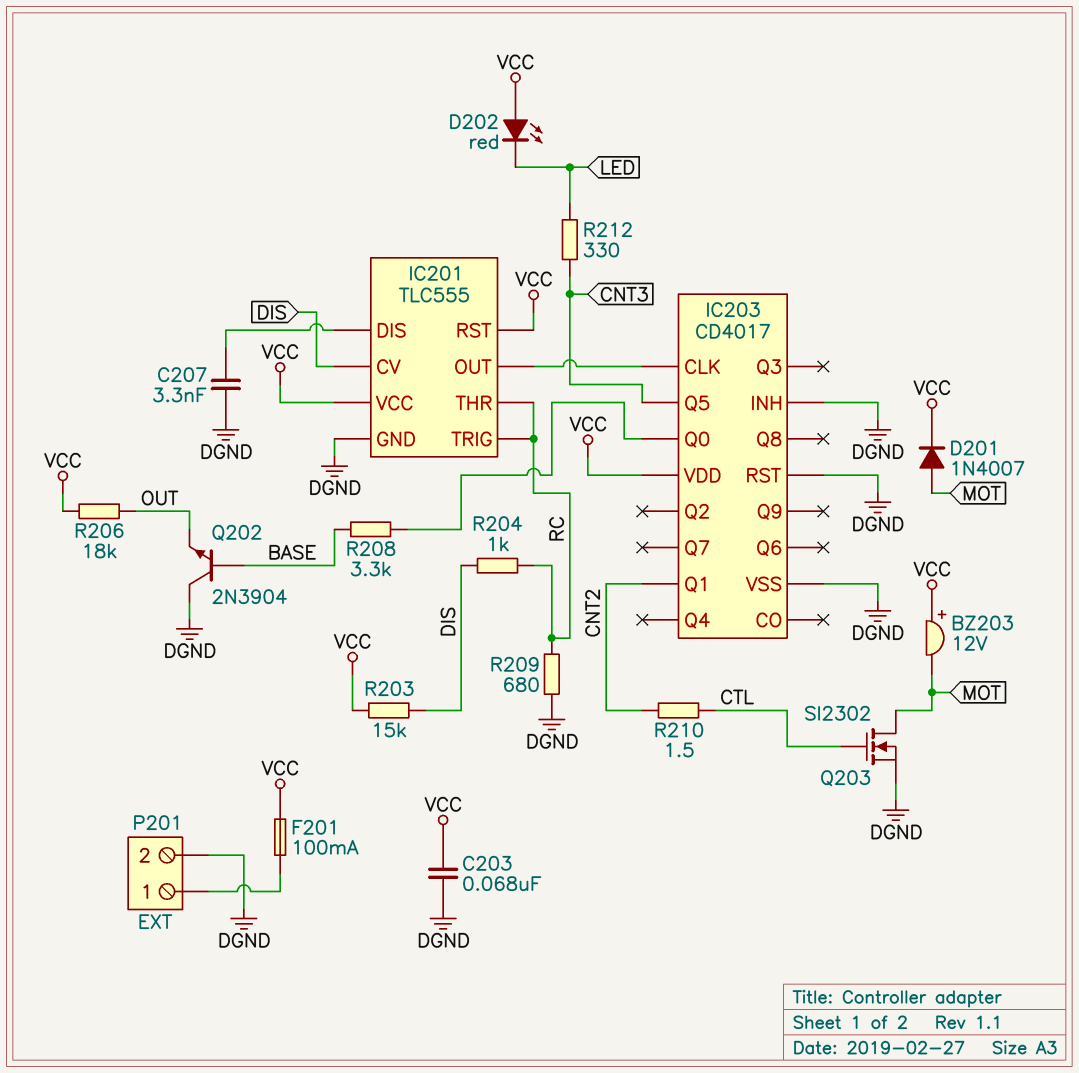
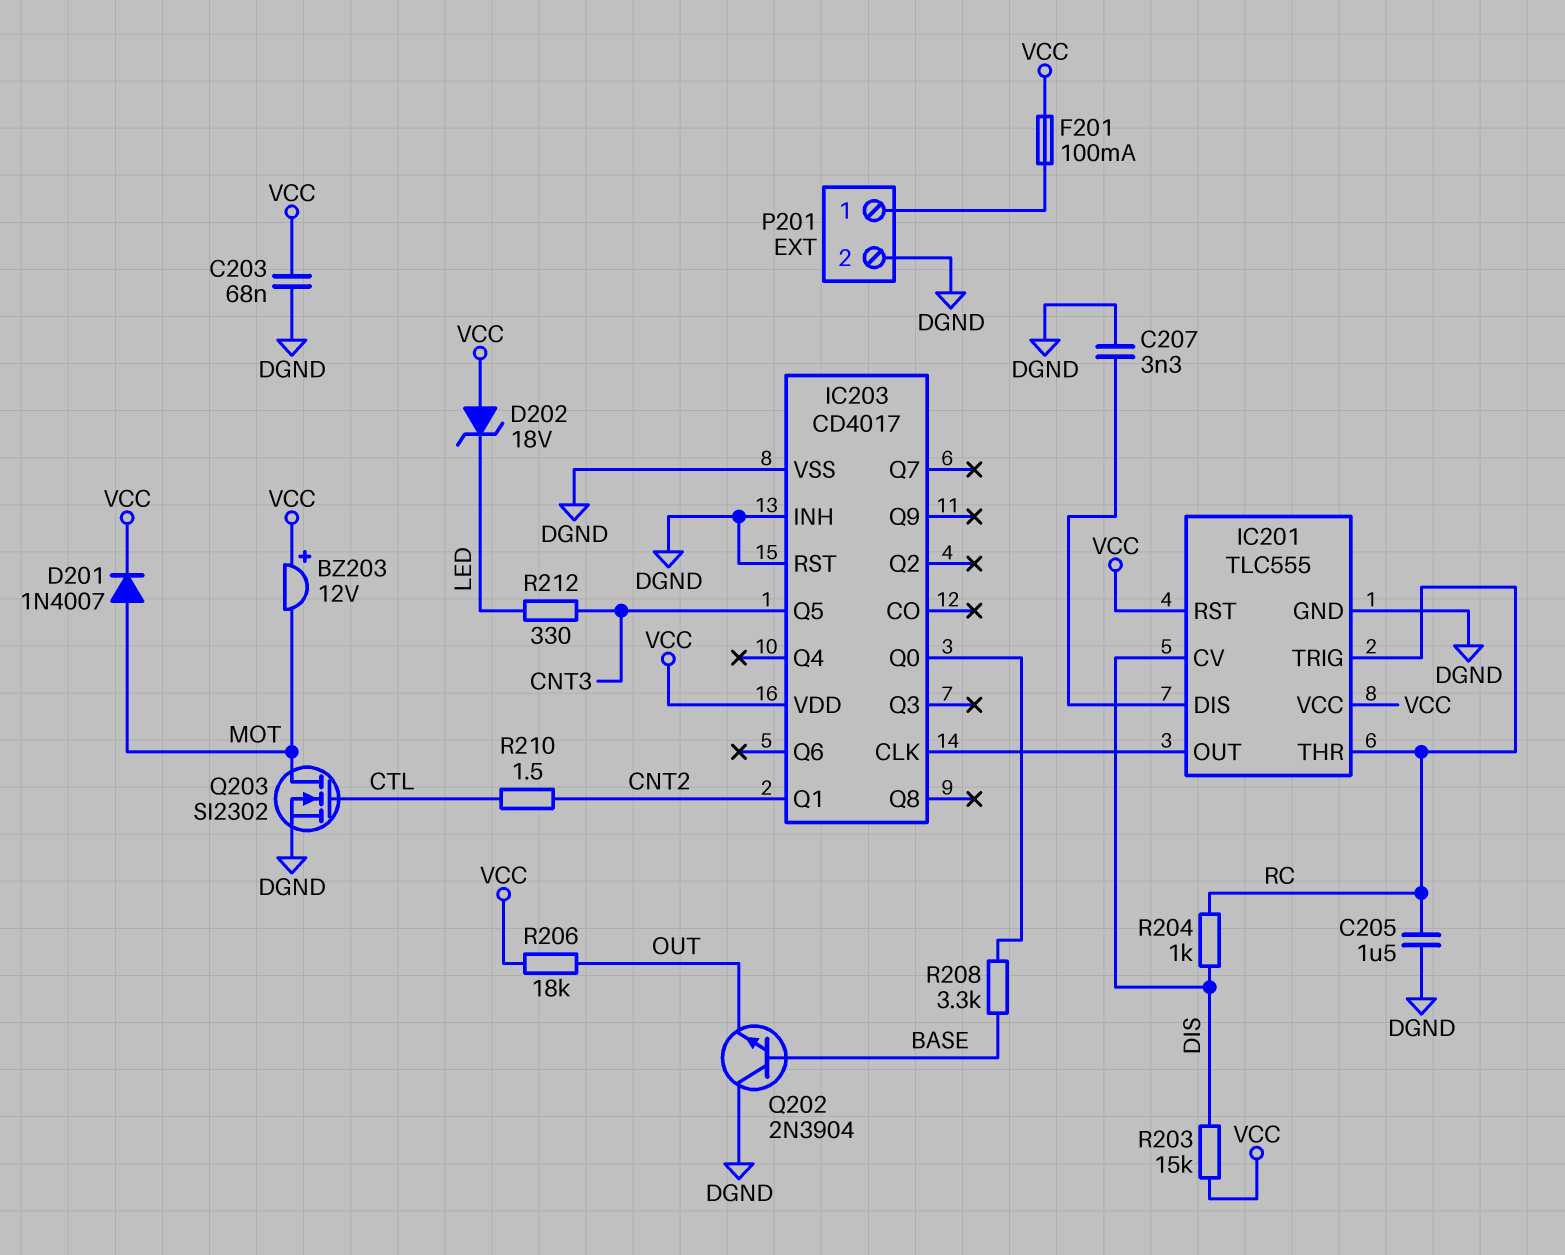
C205: none -> 1.5uF (DGND, RC)
D202: LED red (A VCC, K LED) -> zener 18V (A VCC, K LED)
R209: 680 (DGND, RC) -> none

